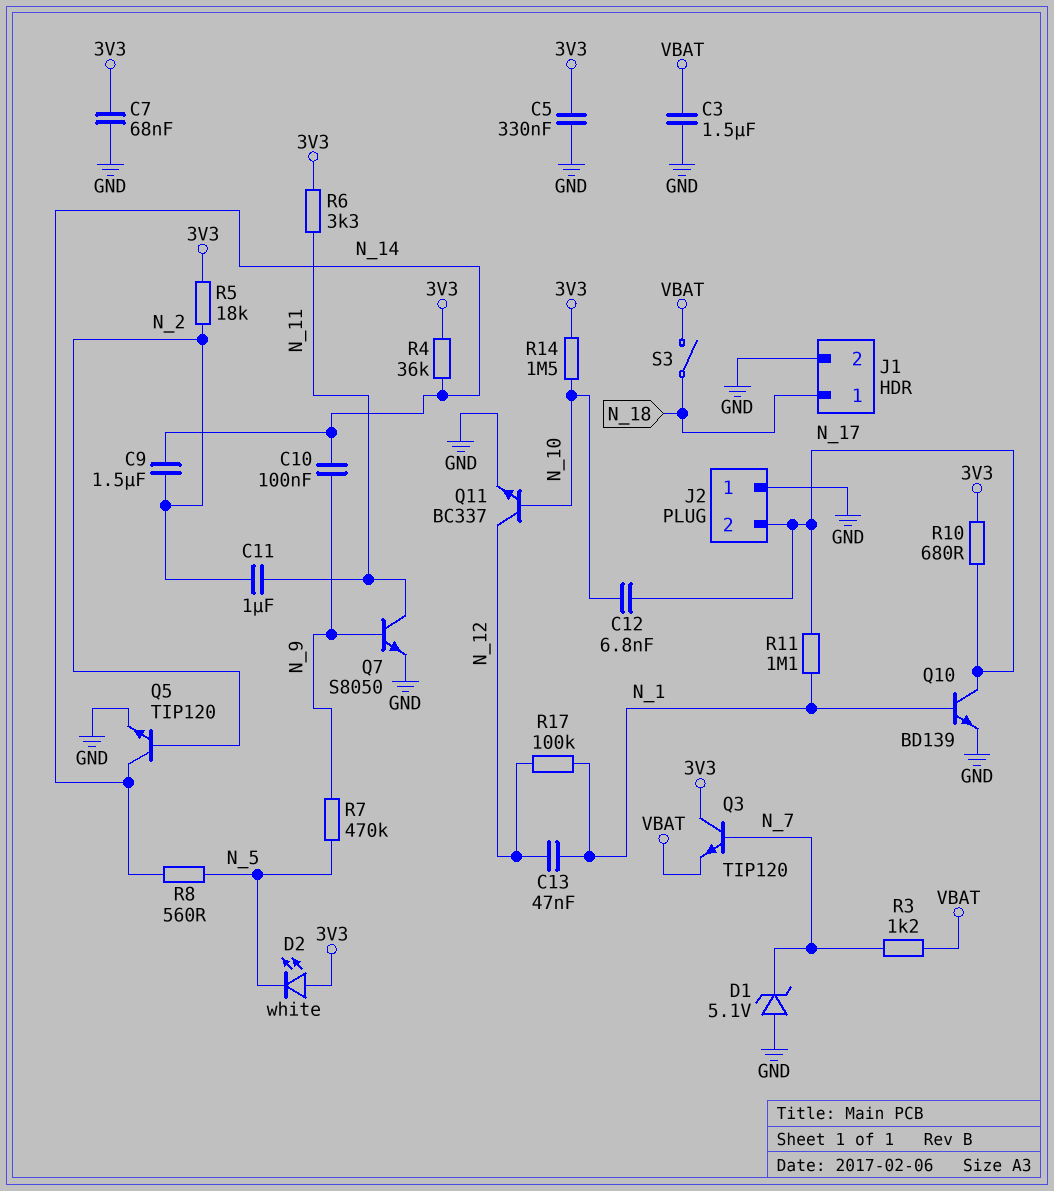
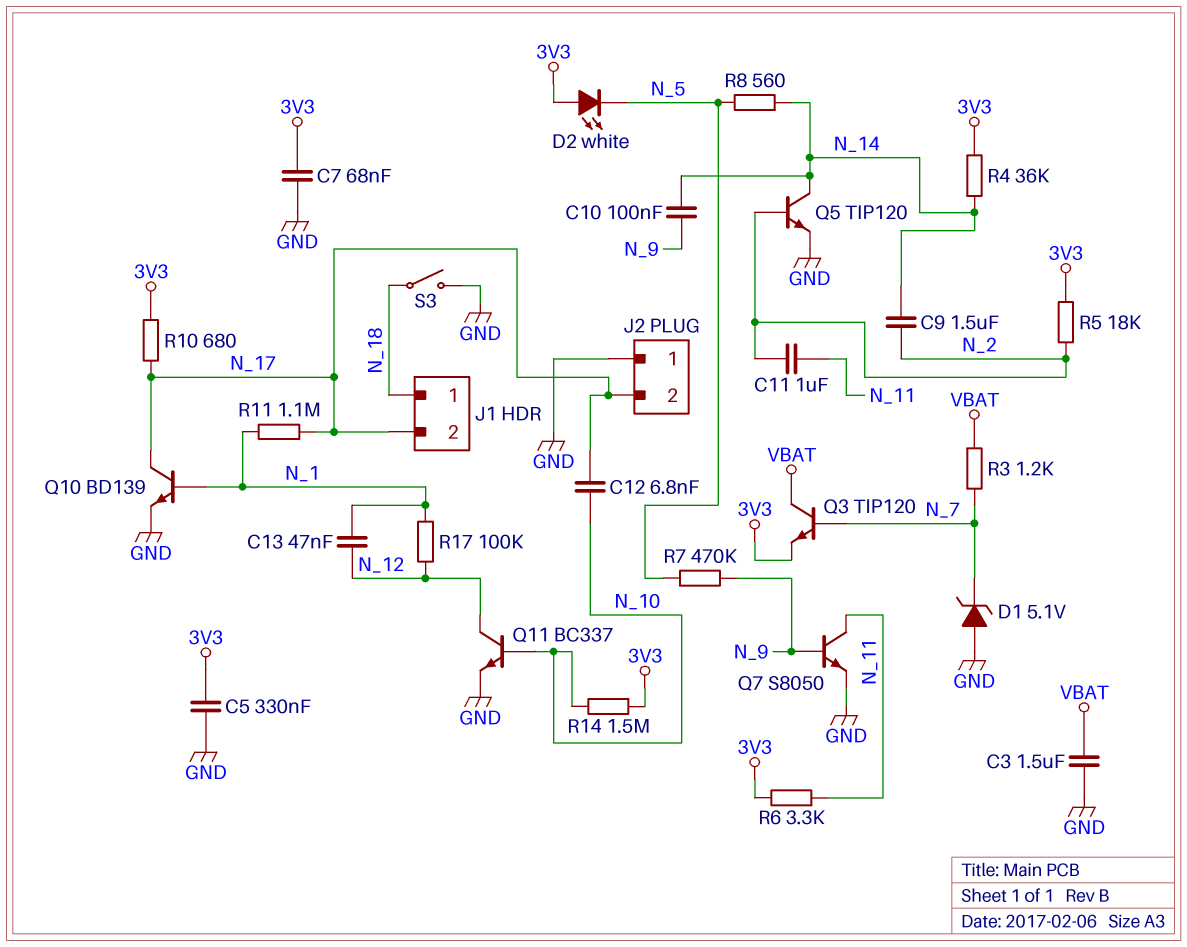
J1 pin 2: GND -> N_17
Q3: NPN TIP120 (B N_7, C 3V3, E VBAT) -> NPN TIP120 (B N_7, C VBAT, E 3V3)
S3: switch (N_18, VBAT) -> switch (GND, N_18)

